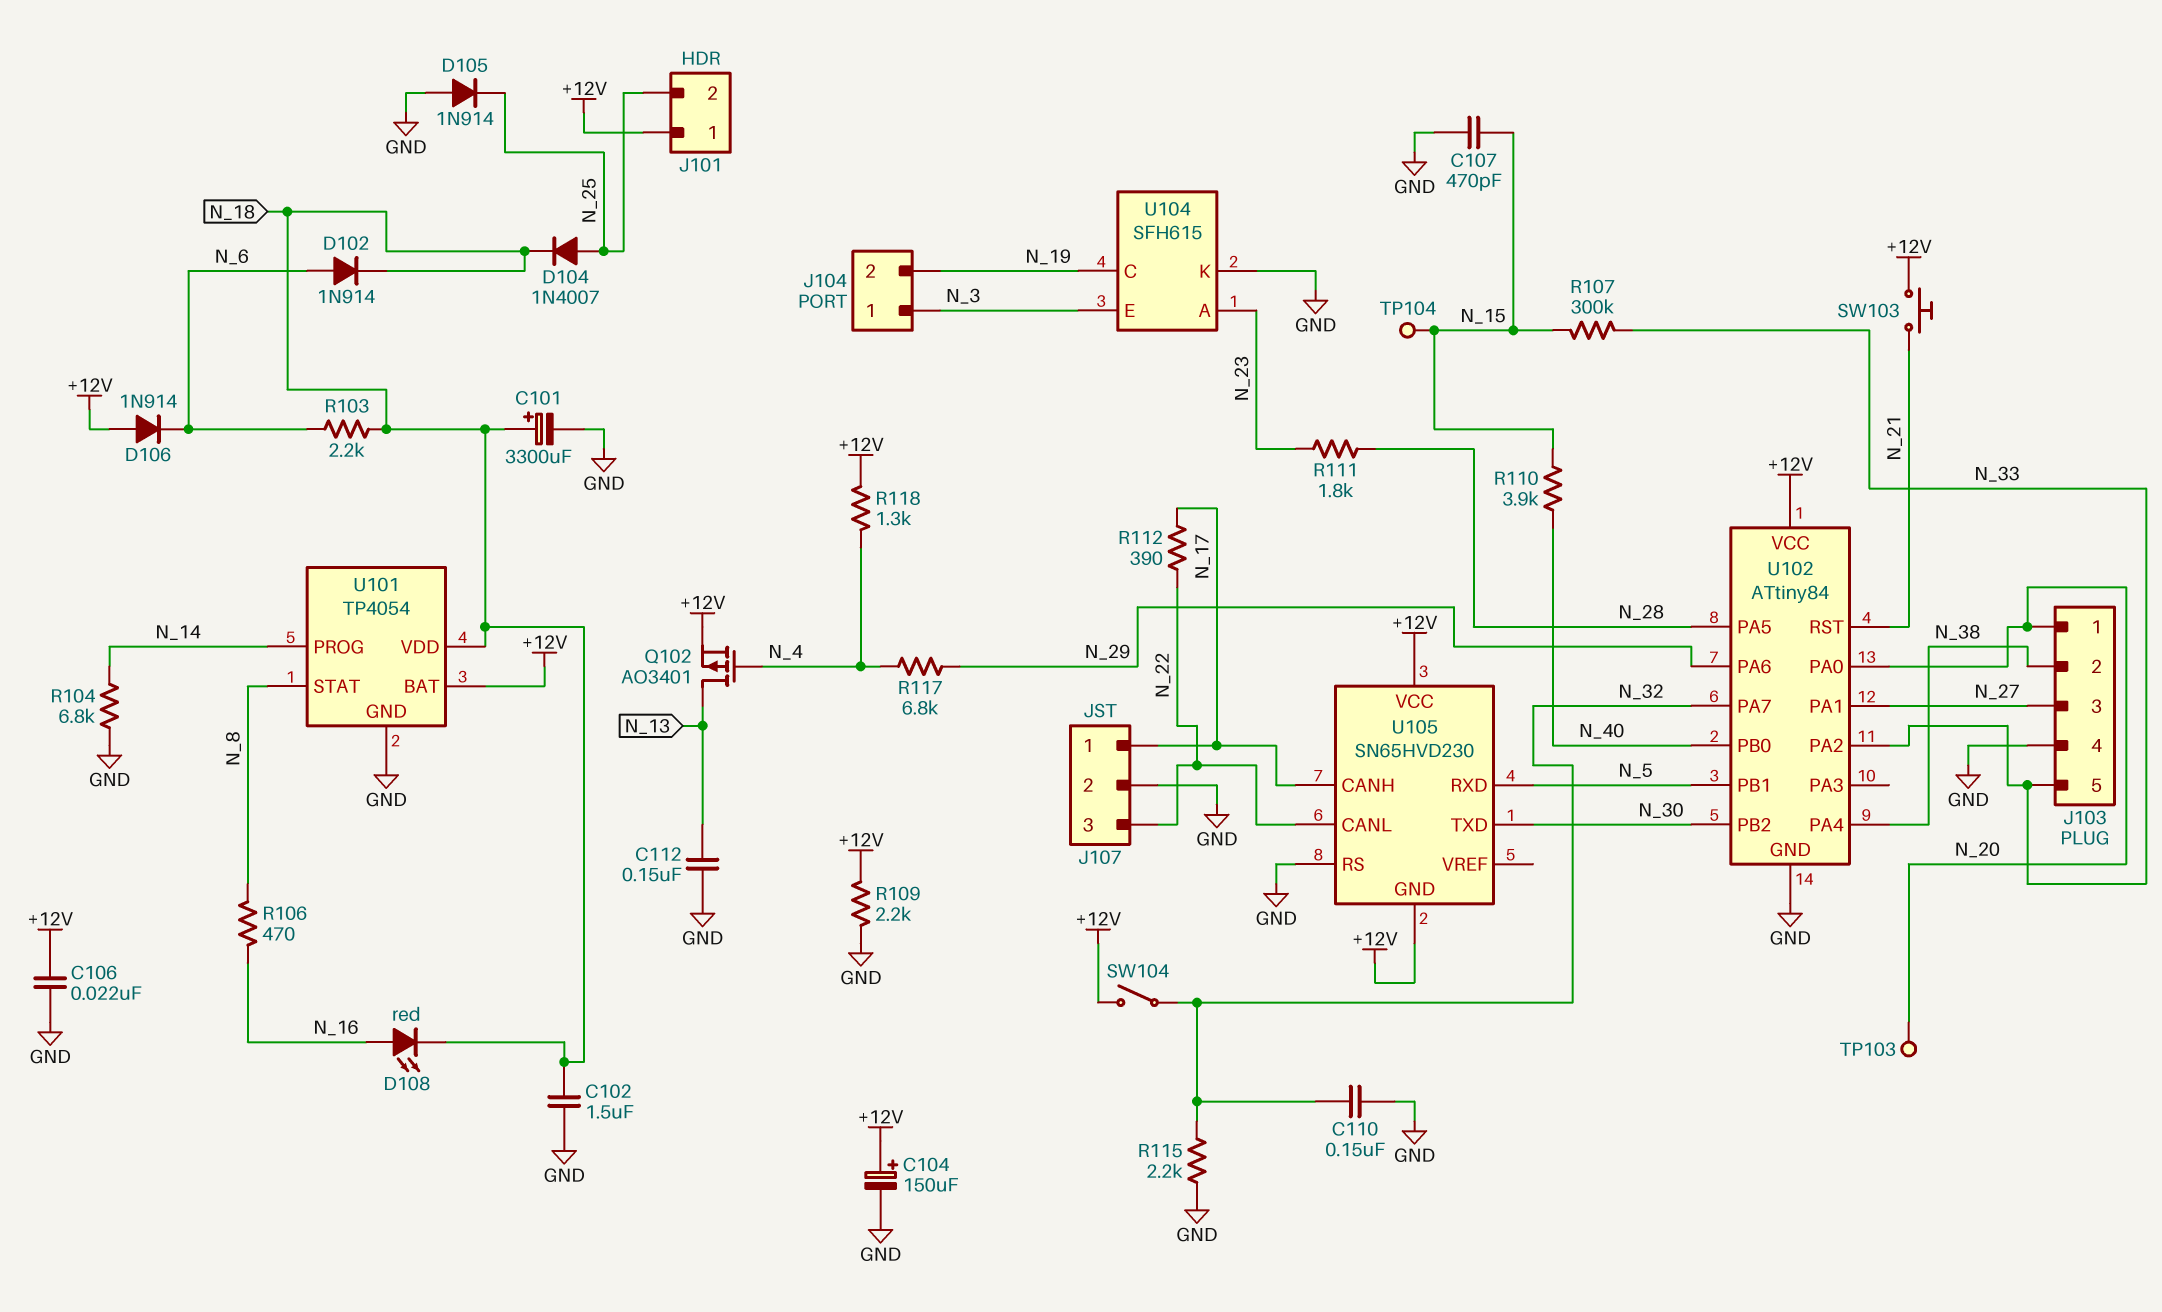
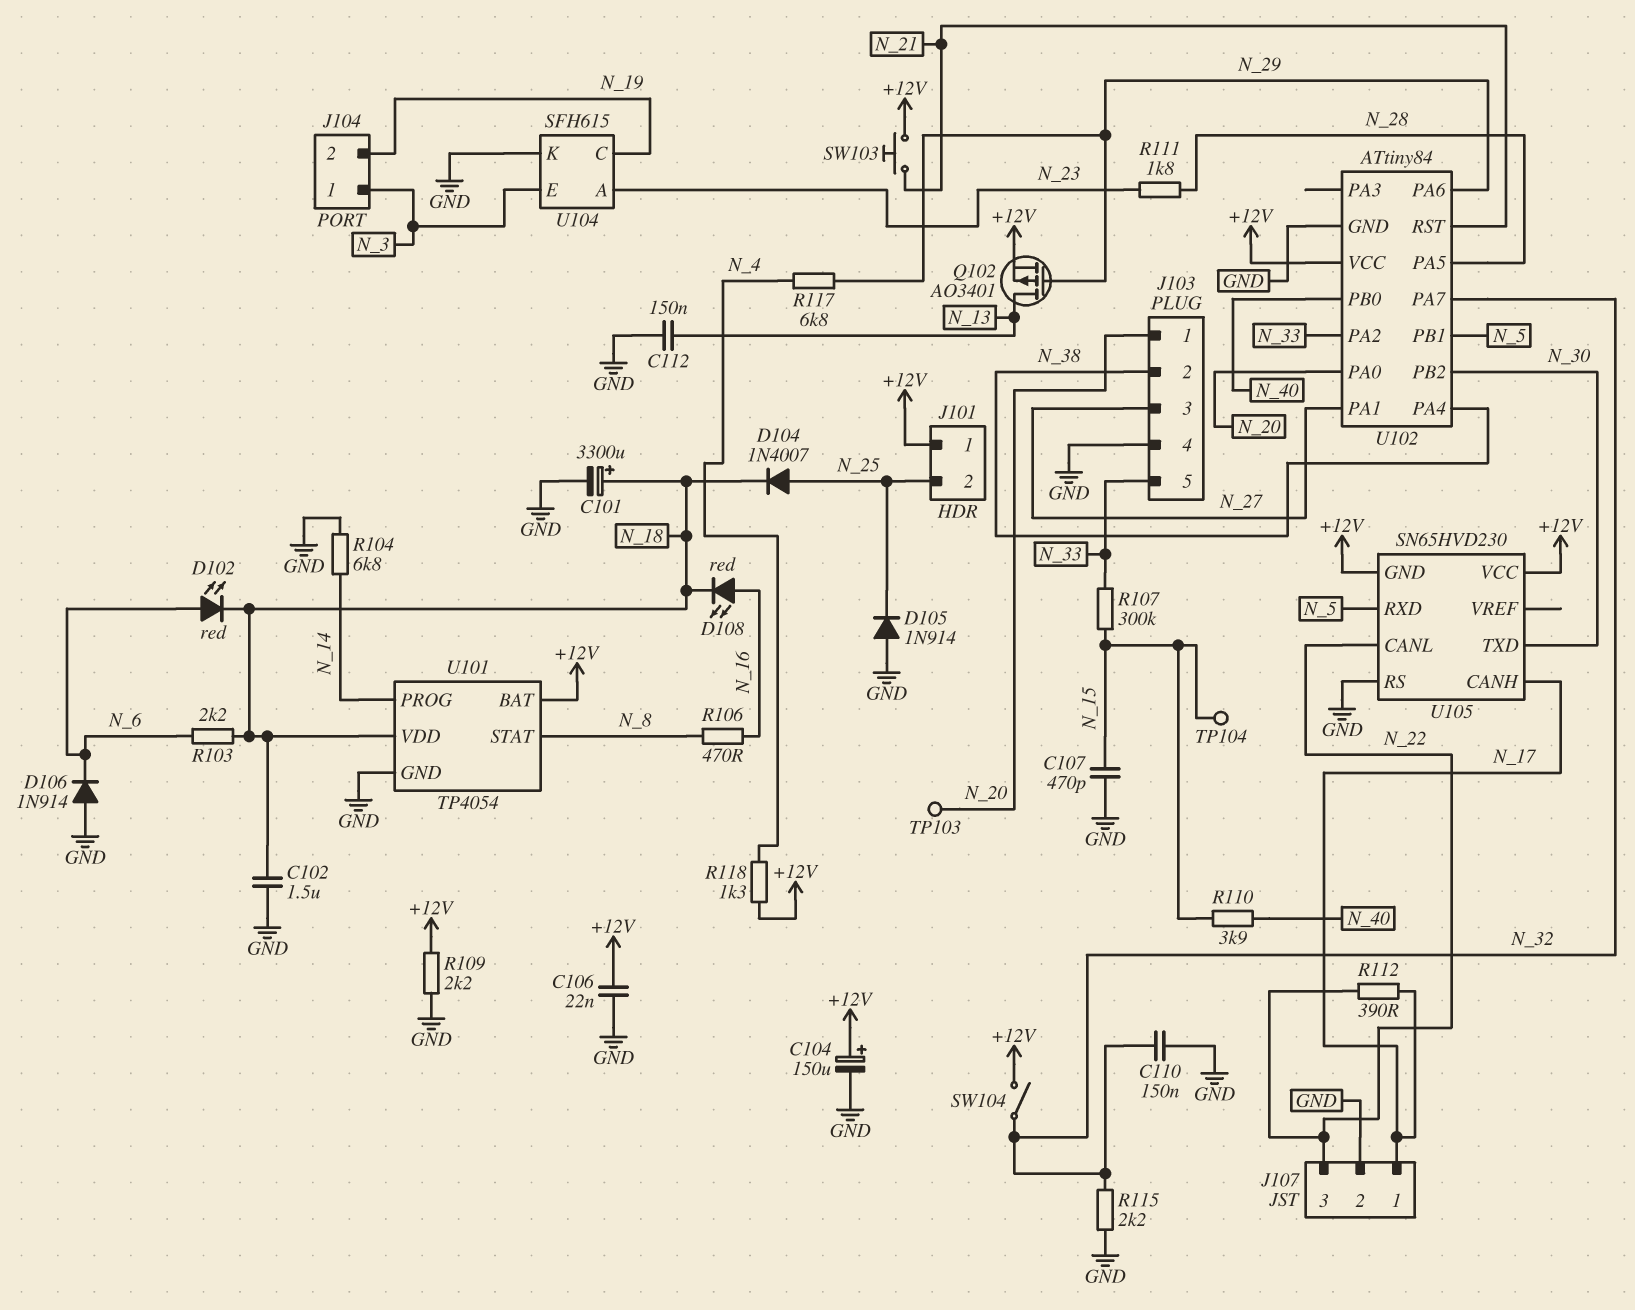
D102: diode 1N914 (A N_6, K N_18) -> LED red (A N_6, K N_18)
D106: diode 1N914 (A +12V, K N_6) -> diode 1N914 (A GND, K N_6)
Q102: PMOS AO3401 (G N_4, D N_13, S +12V) -> PMOS AO3401 (G N_29, D N_13, S +12V)

